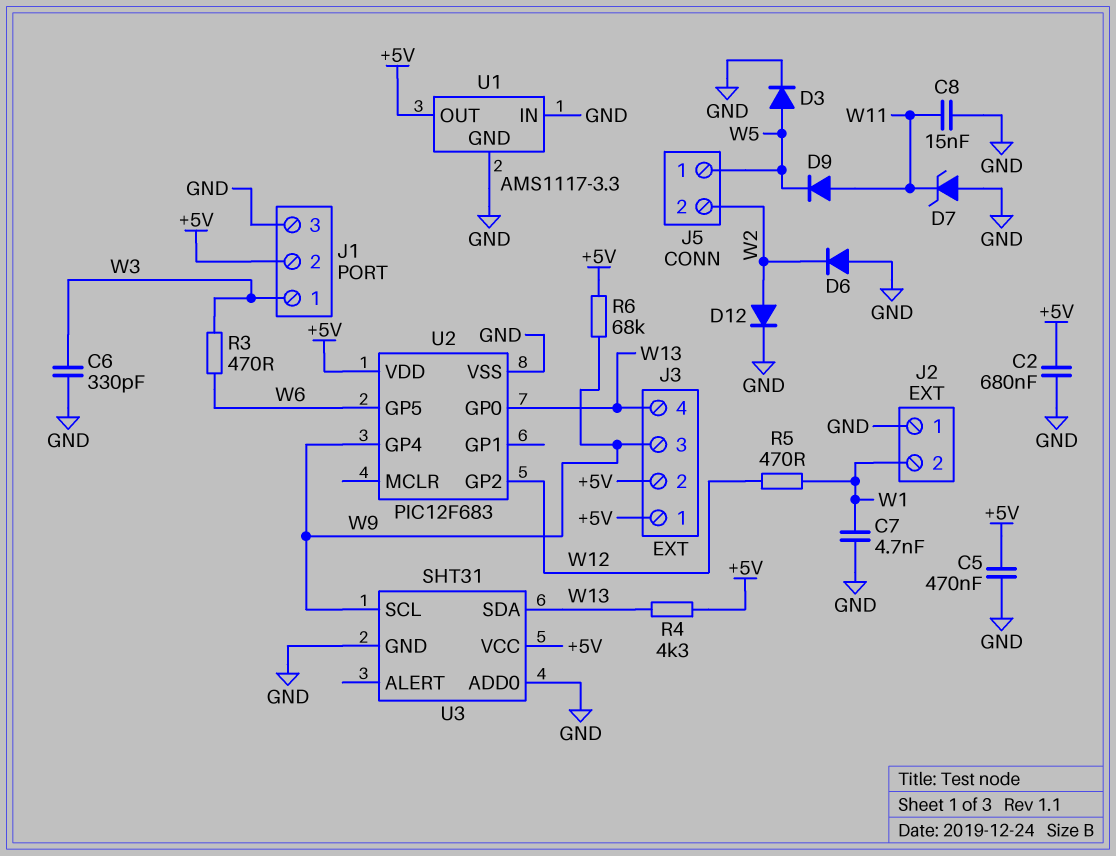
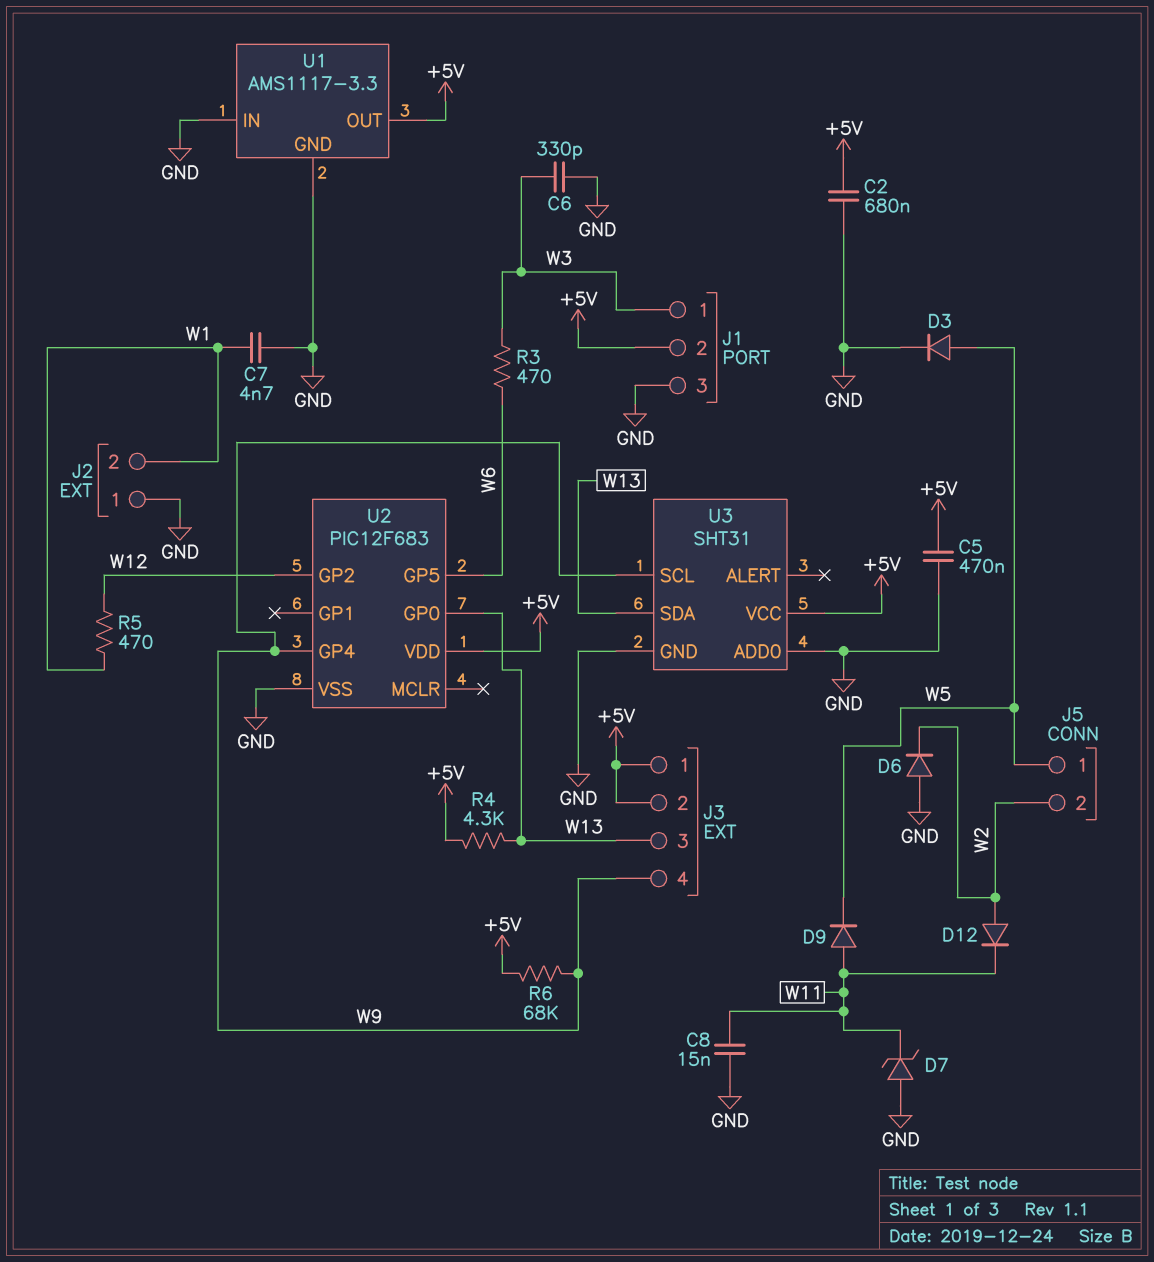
D12: diode (A W2, K GND) -> diode (A W2, K W11)
J3 pin 3: W9 -> W13
J3 pin 4: W13 -> W9

